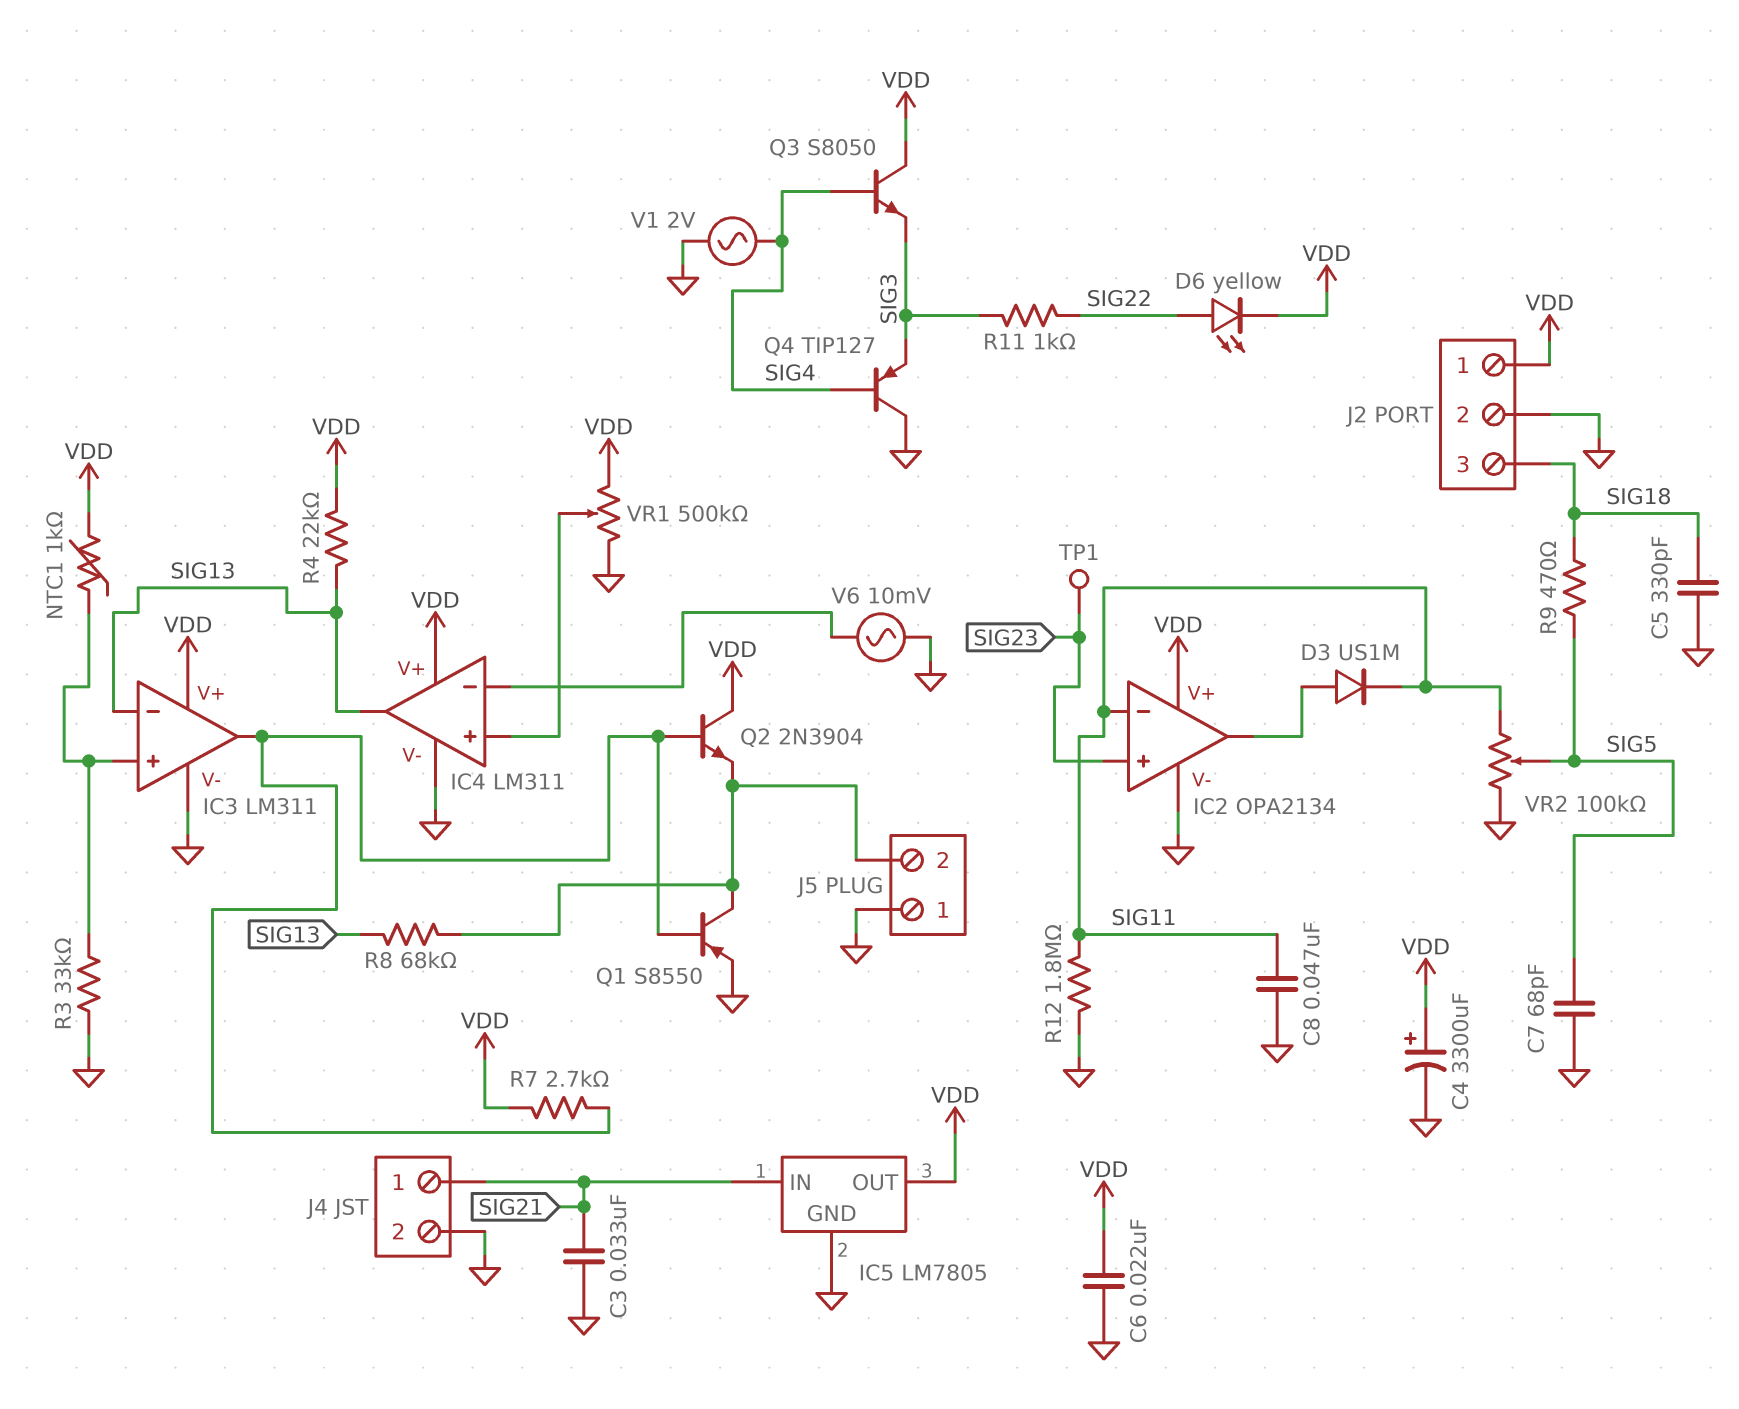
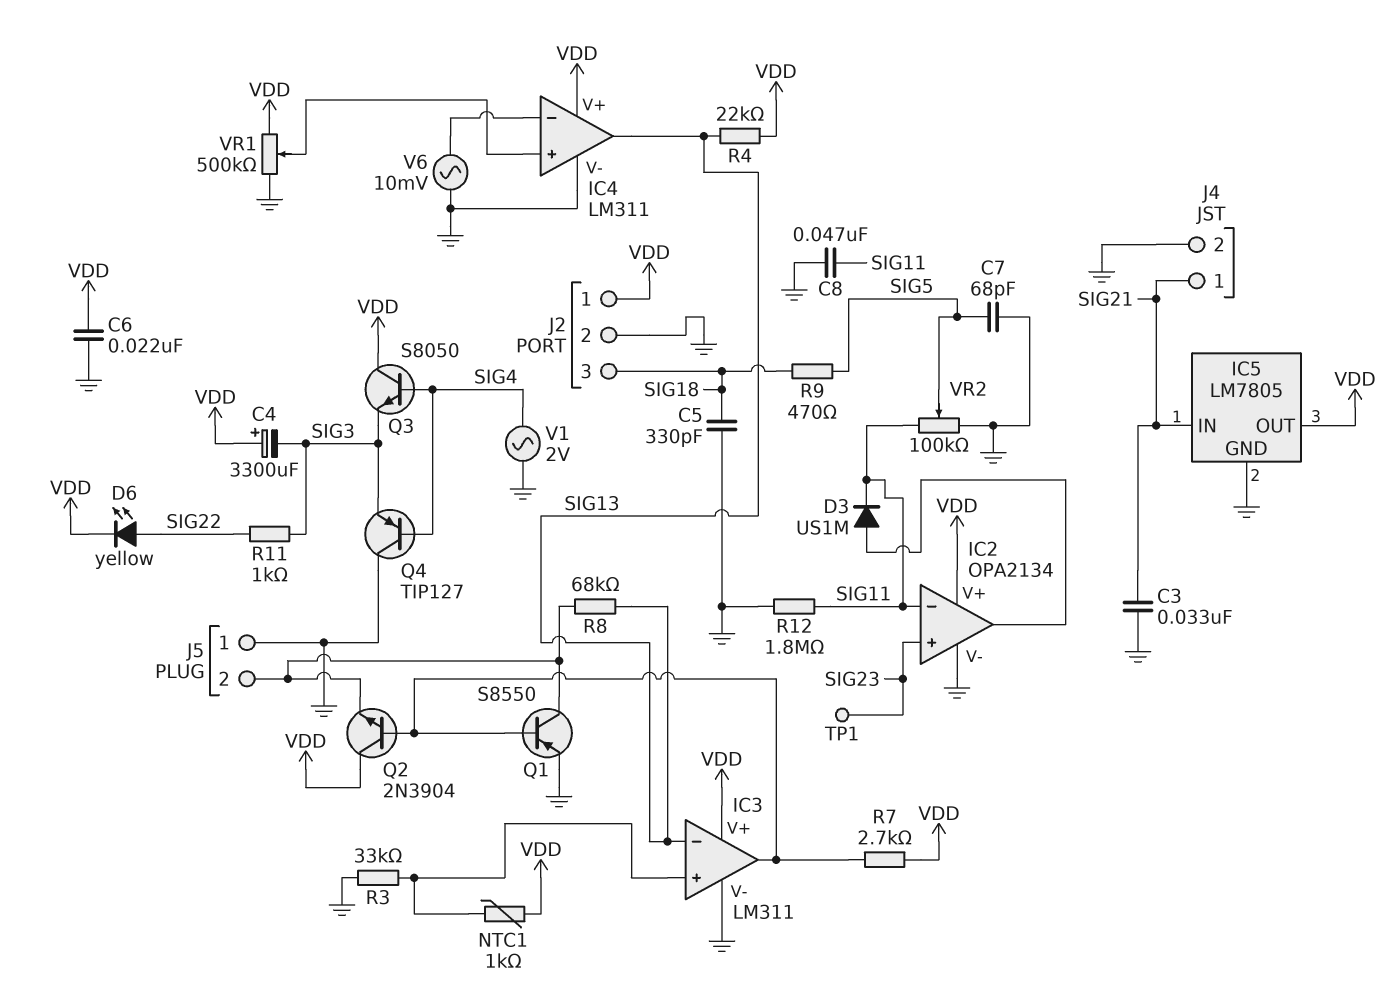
C4: 3300uF (plus VDD, minus GND) -> 3300uF (plus VDD, minus SIG3)

